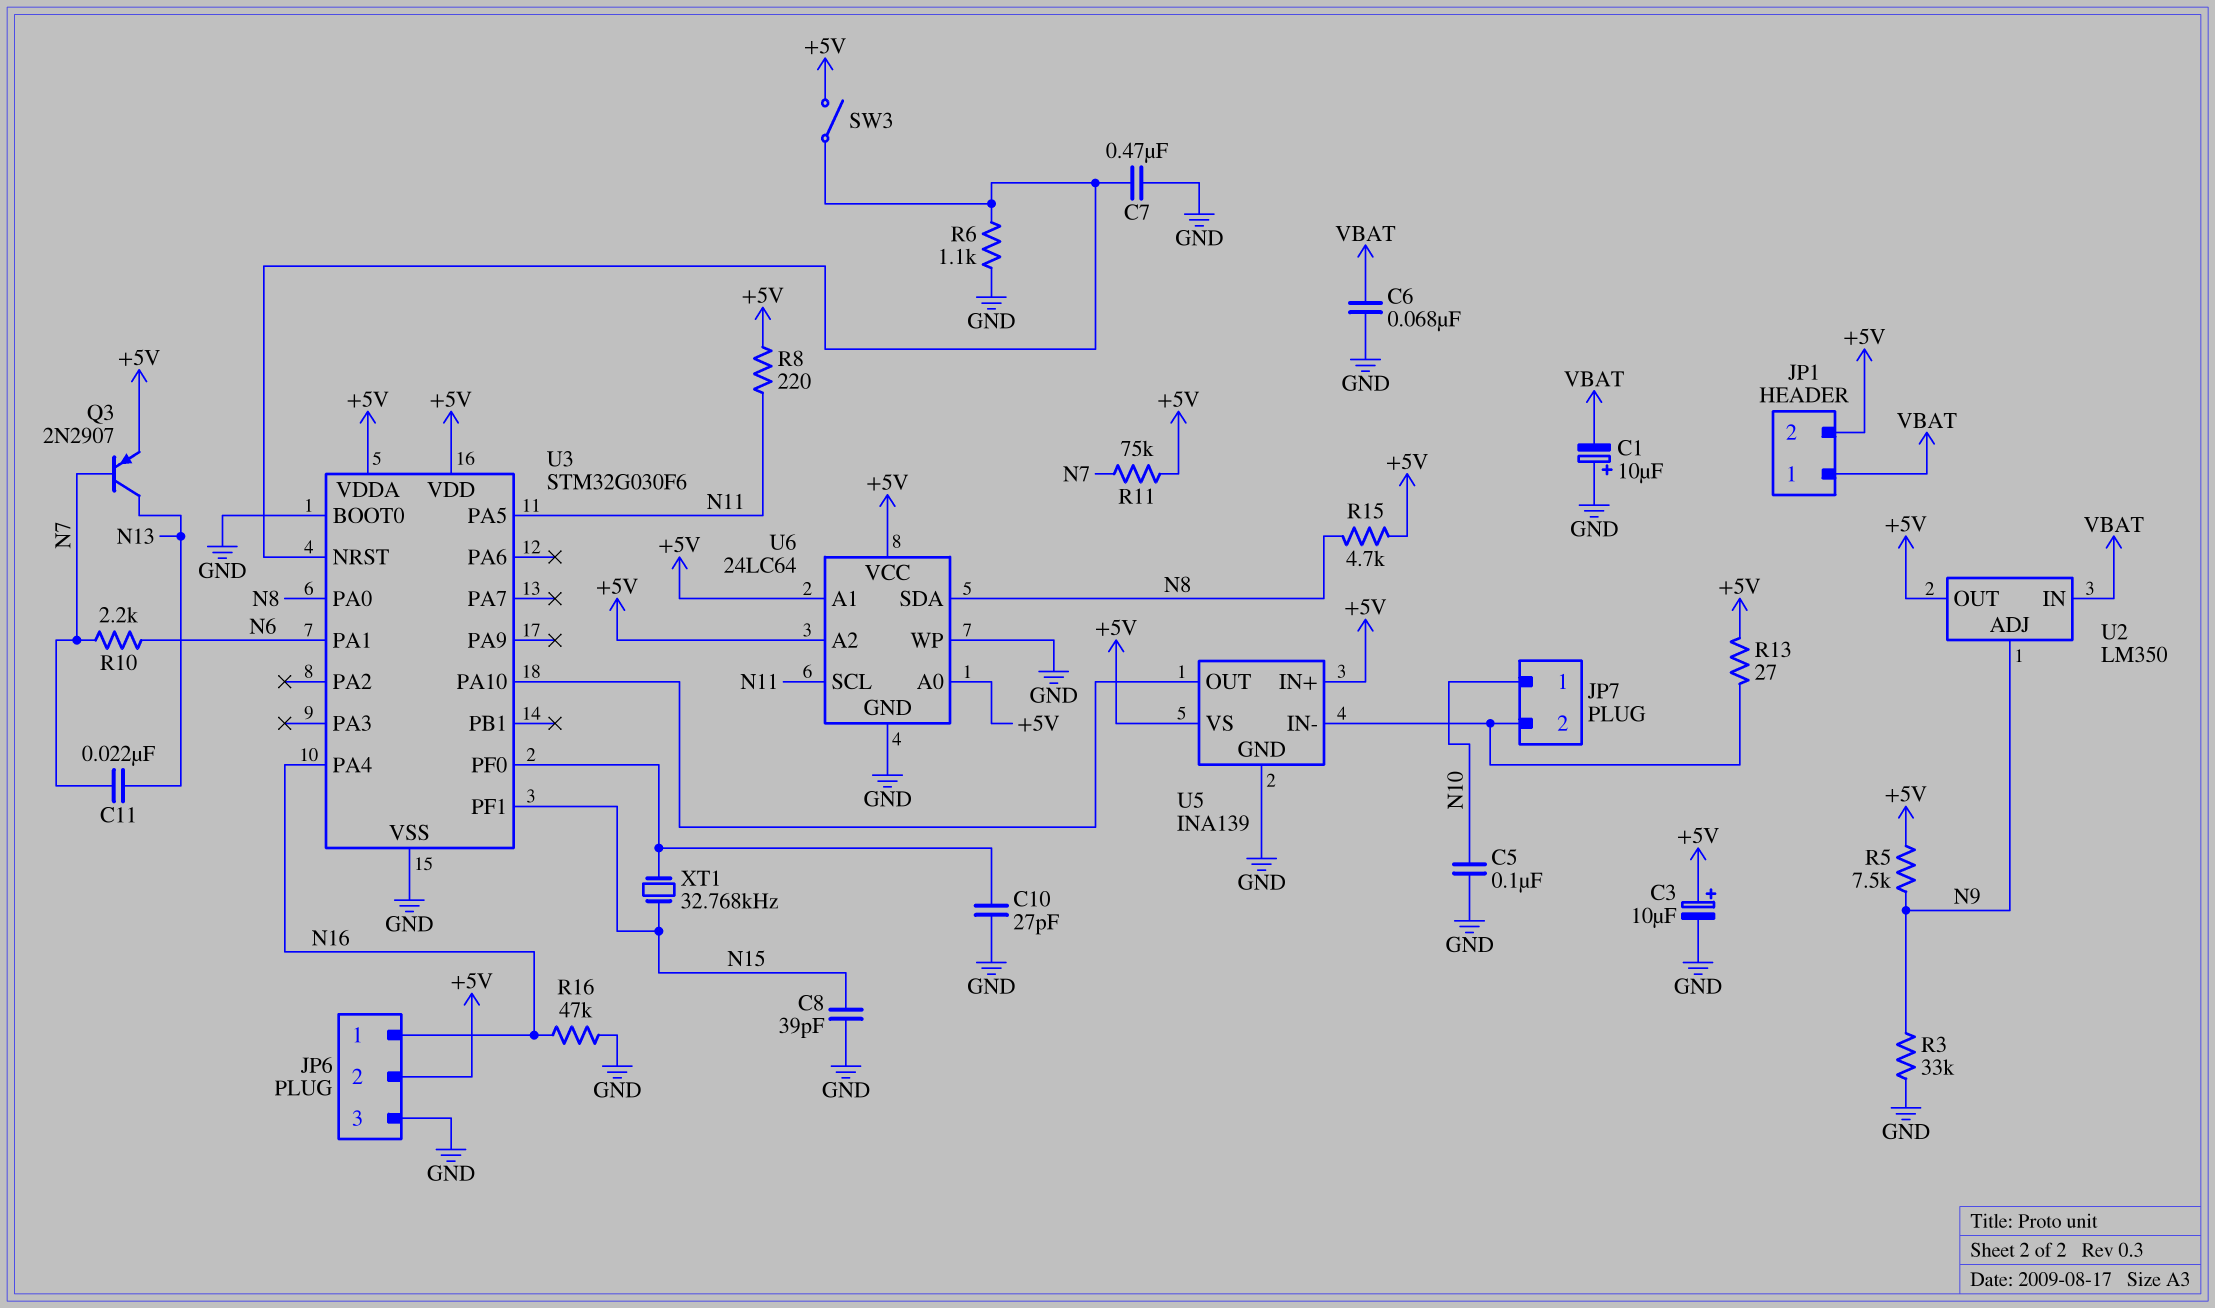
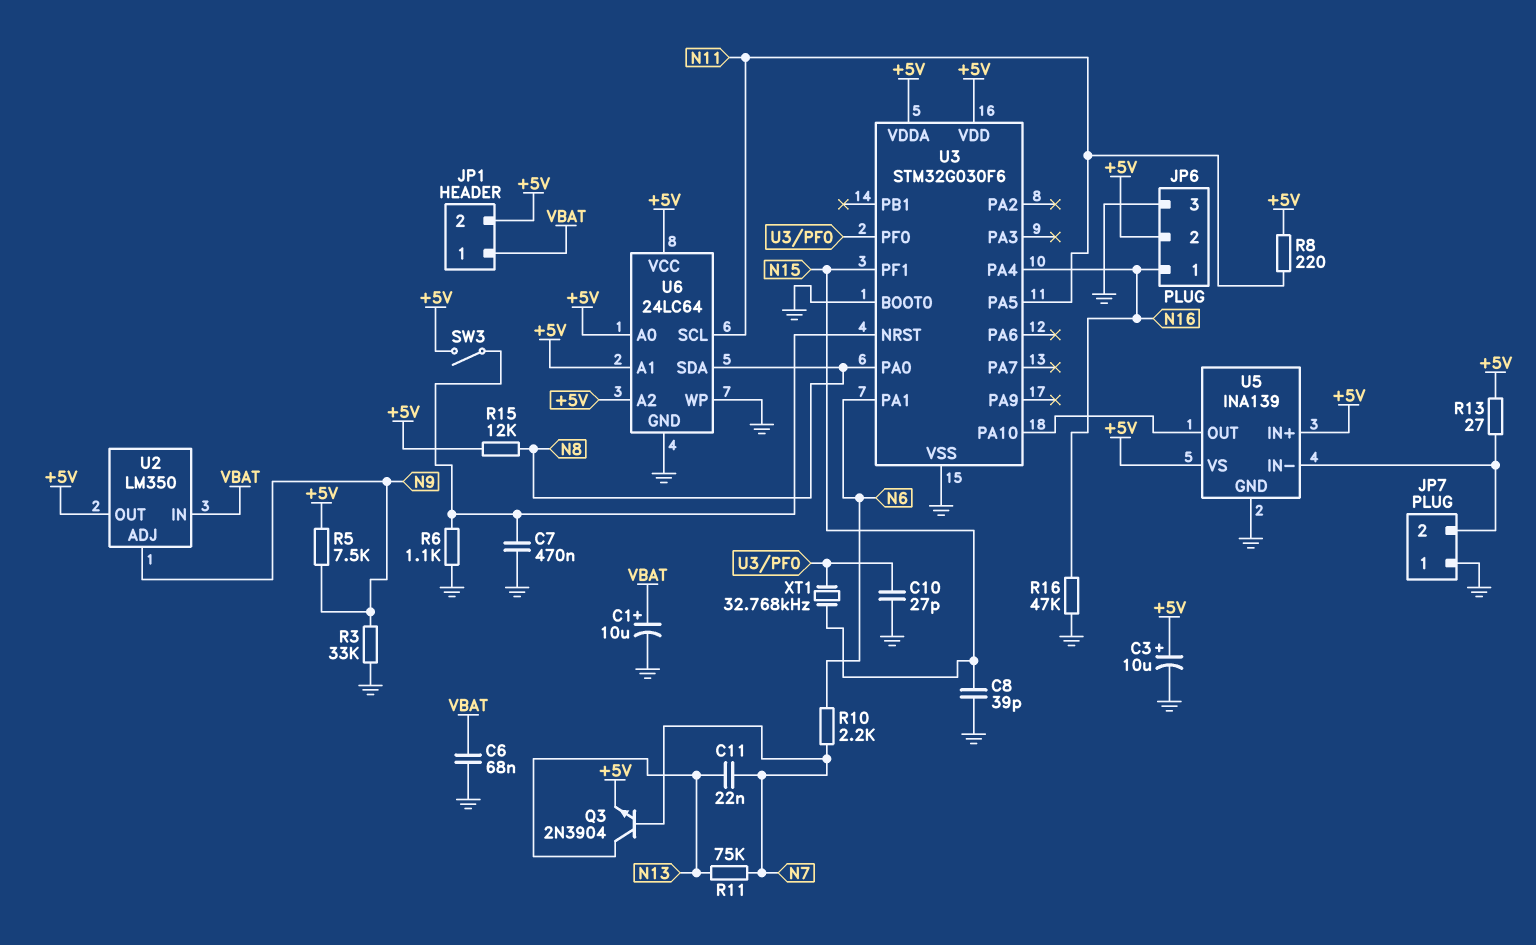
C1: 10uF (plus GND, minus VBAT) -> 10uF (plus VBAT, minus GND)
C5: 100nF (GND, N10) -> none
JP7 pin 1: N10 -> GND
Q3: PNP 2N2907 (B N7, C N13, E +5V) -> NPN 2N3904 (B N7, C N13, E +5V)
R11: 75k (+5V, N7) -> 75k (N7, N13)
R15: 4.7k (+5V, N8) -> 12k (+5V, N8)

